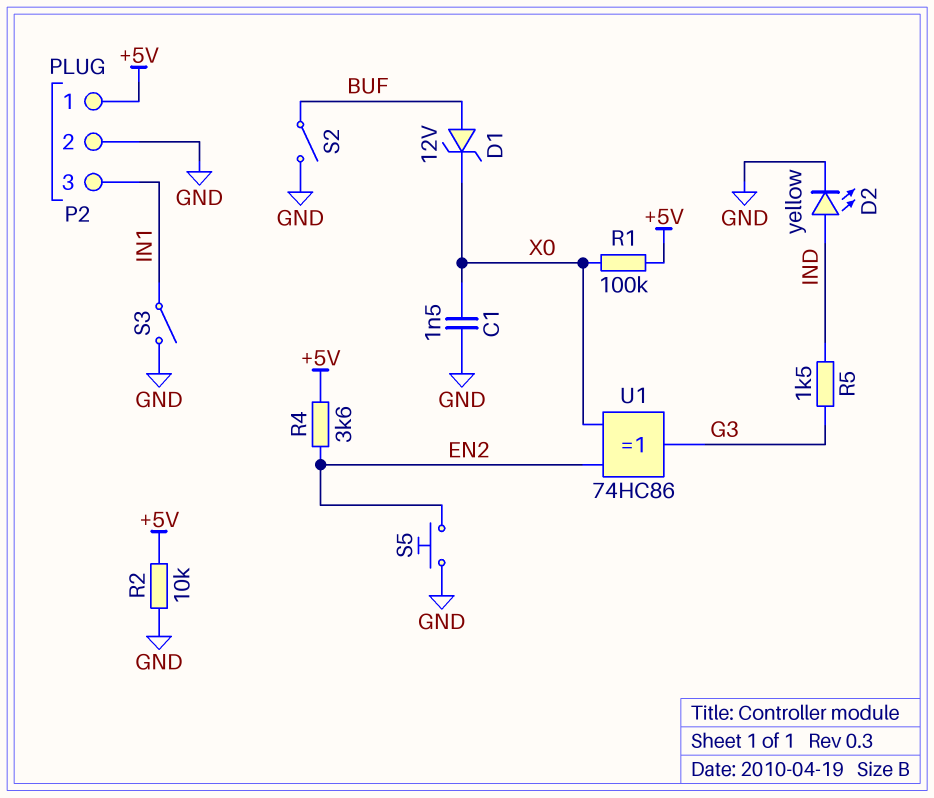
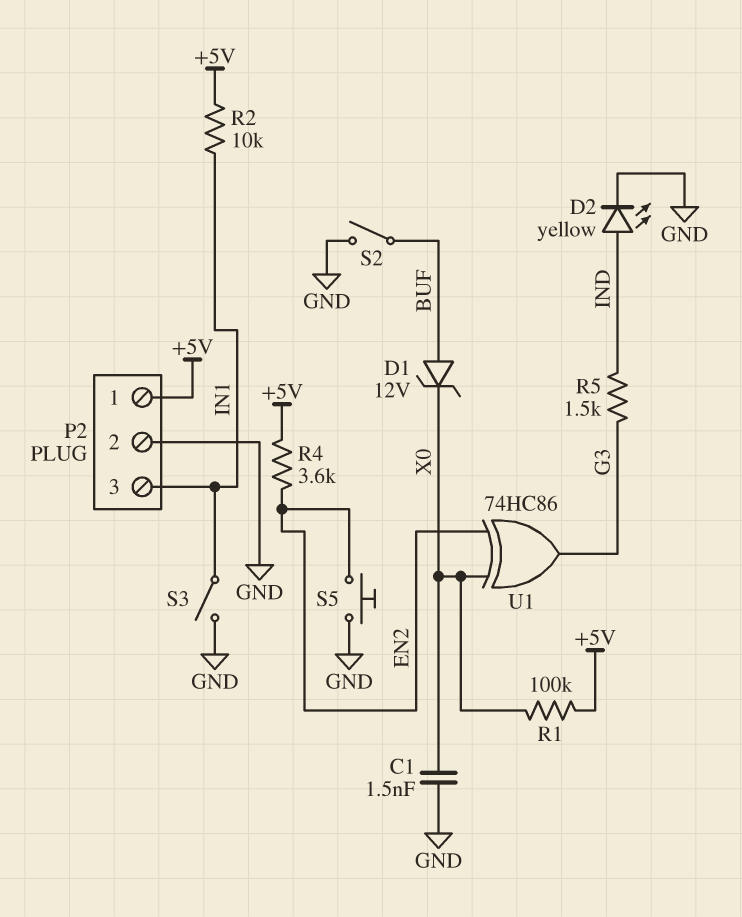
R2: 10k (+5V, GND) -> 10k (+5V, IN1)

